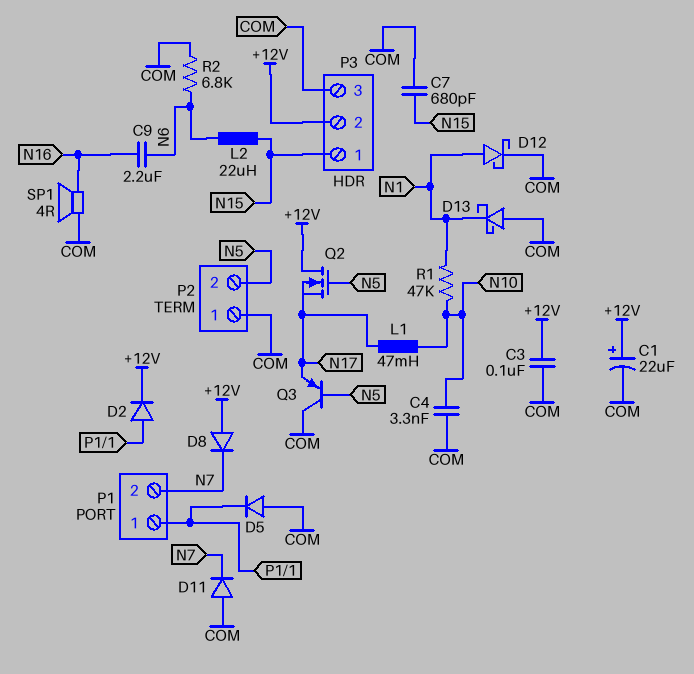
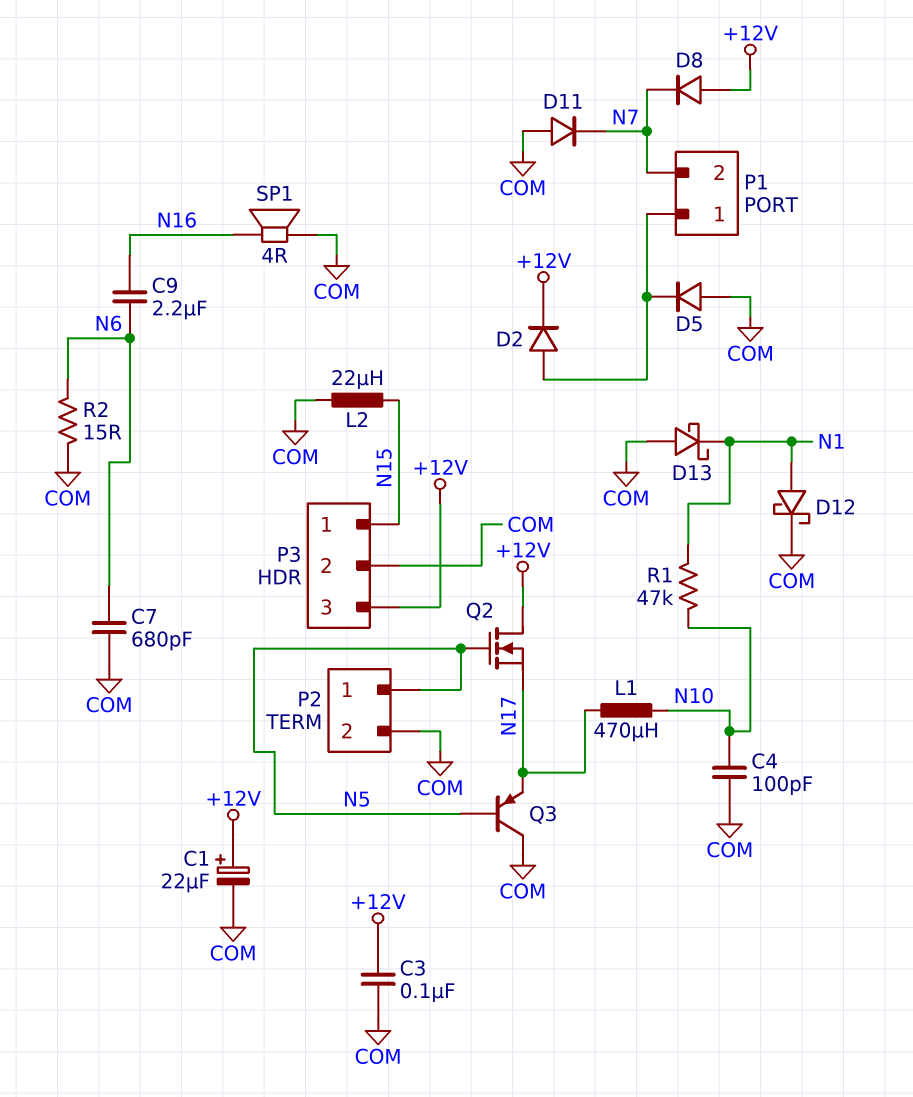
C4: 3.3nF (COM, N10) -> 100pF (COM, N10)
C7: 680pF (COM, N15) -> 680pF (COM, N6)
L1: 47mH (N10, N17) -> 470uH (N10, N17)
L2: 22uH (N6, N15) -> 22uH (COM, N15)
P2 pin 1: COM -> N5
P2 pin 2: N5 -> COM
P3 pin 2: +12V -> COM
P3 pin 3: COM -> +12V
R2: 6.8k (COM, N6) -> 15 (COM, N6)

